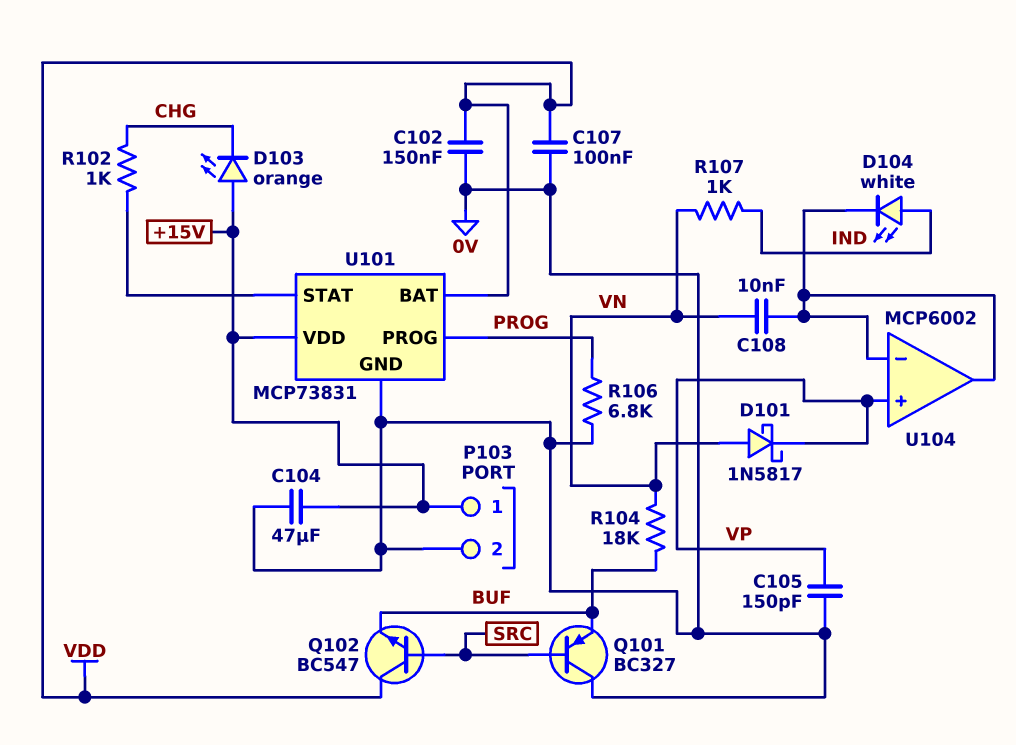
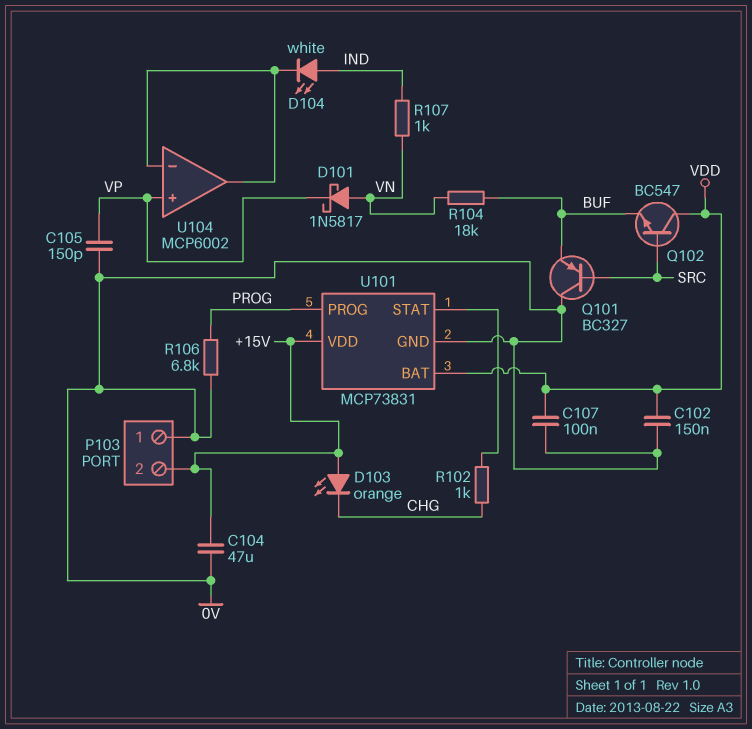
C108: 10nF (U104/in-, VN) -> none
P103 pin 1: +15V -> 0V
P103 pin 2: 0V -> +15V

